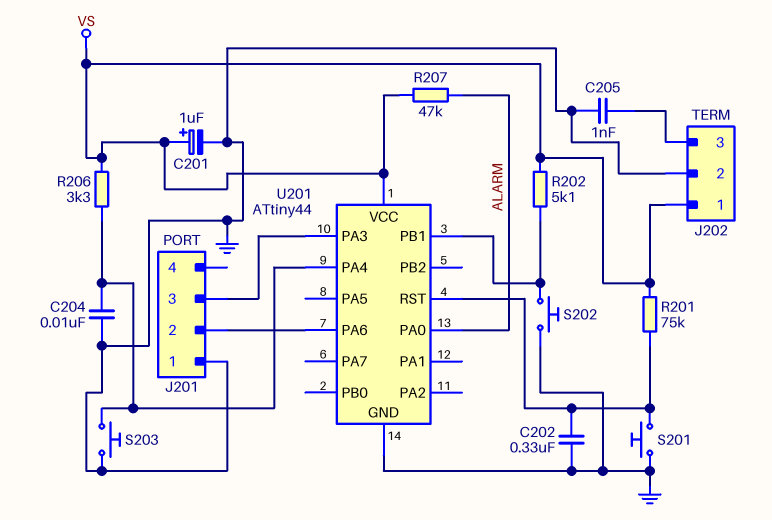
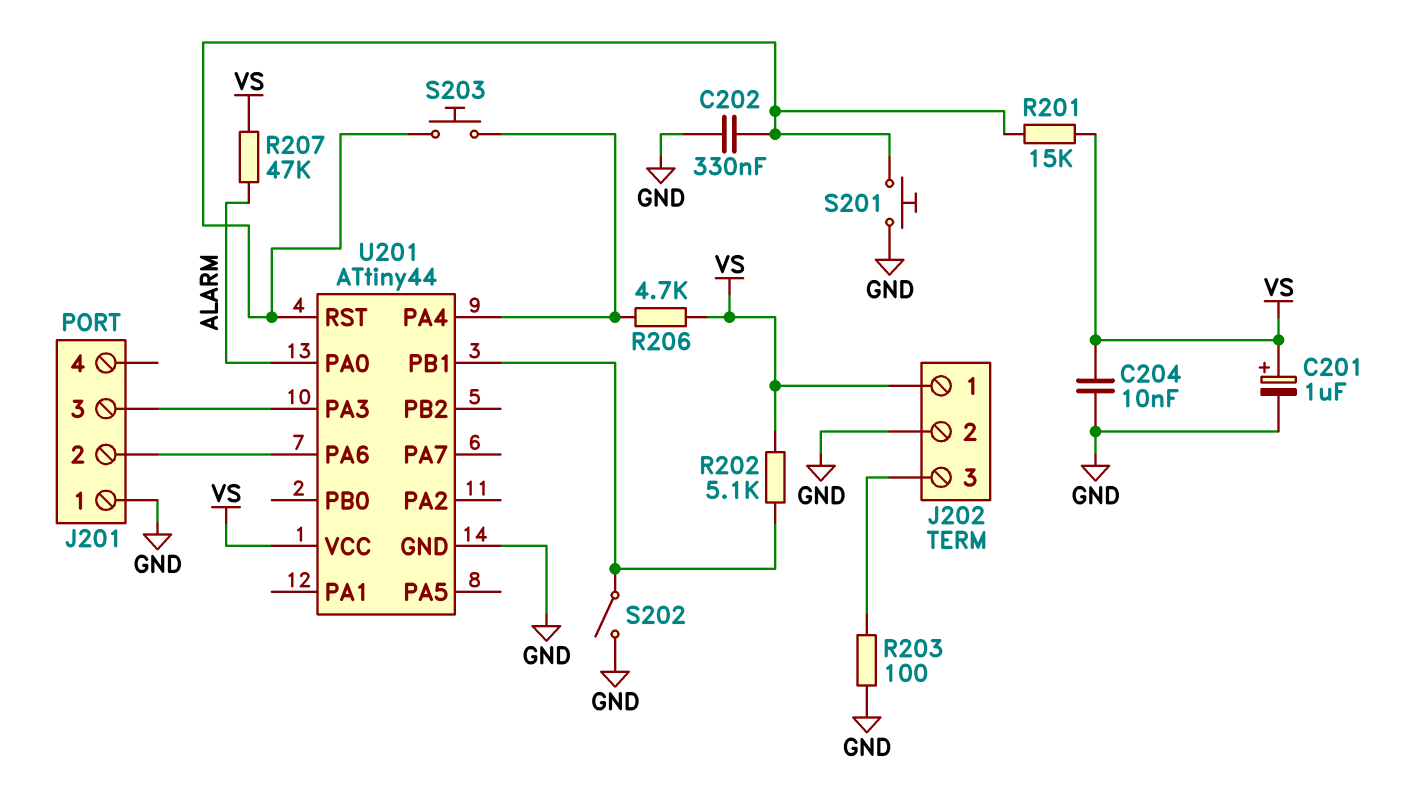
C204: 10nF (GND, U201/PA4) -> 10nF (GND, VS)
C205: 1nF (GND, J202/3) -> none
R201: 75k (U201/RST, VS) -> 15k (U201/RST, VS)
R203: none -> 100 (GND, J202/3)
R206: 3.3k (U201/PA4, VS) -> 4.7k (U201/PA4, VS)
S202: button (GND, U201/PB1) -> switch (GND, U201/PB1)
S203: button (GND, U201/PA4) -> button (U201/PA4, U201/RST)

